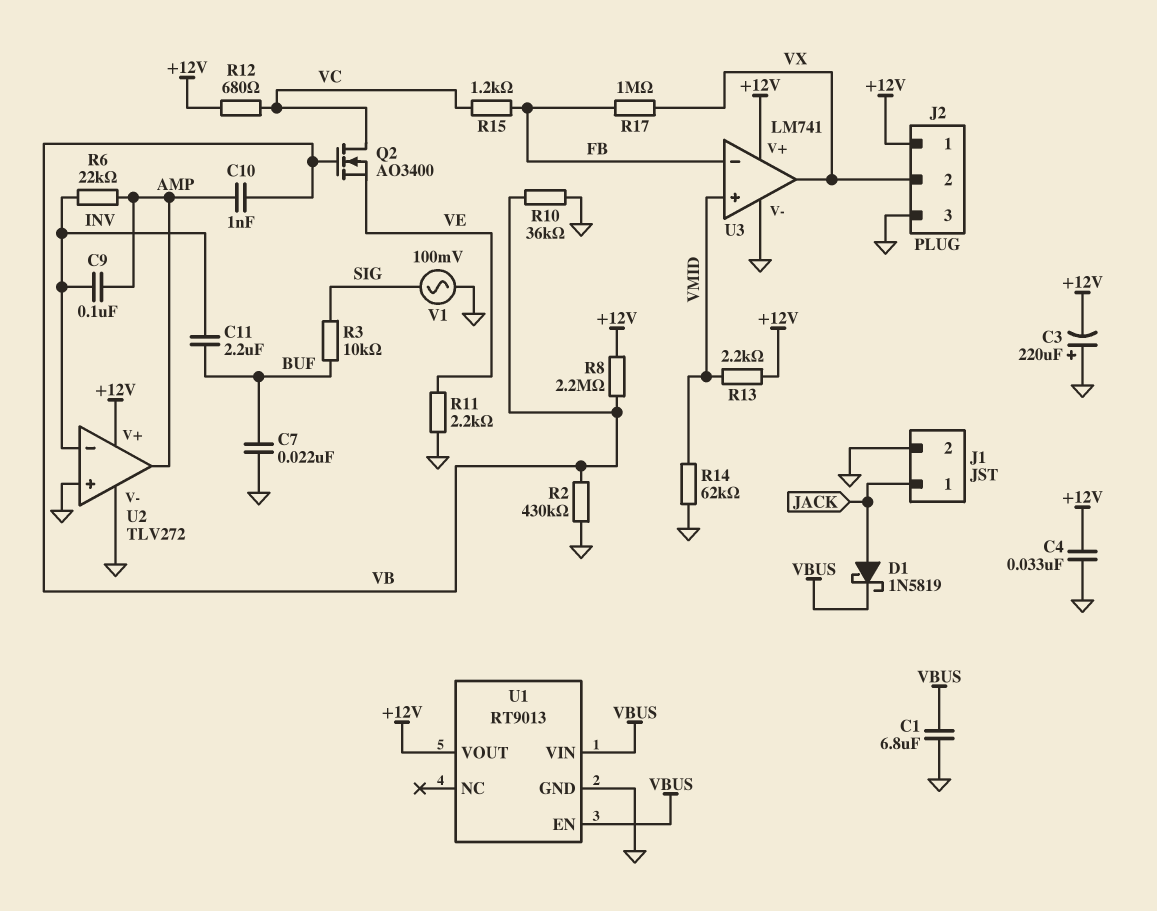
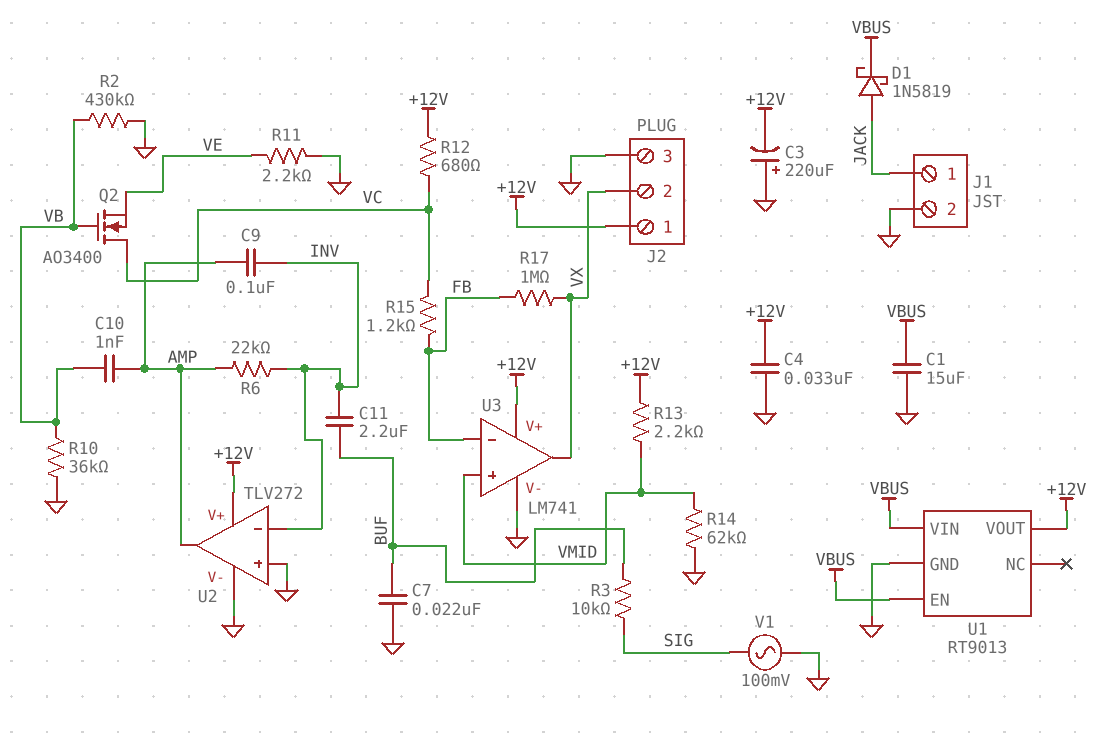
C1: 6.8uF (GND, VBUS) -> 15uF (GND, VBUS)
R8: 2.2M (+12V, VB) -> none

